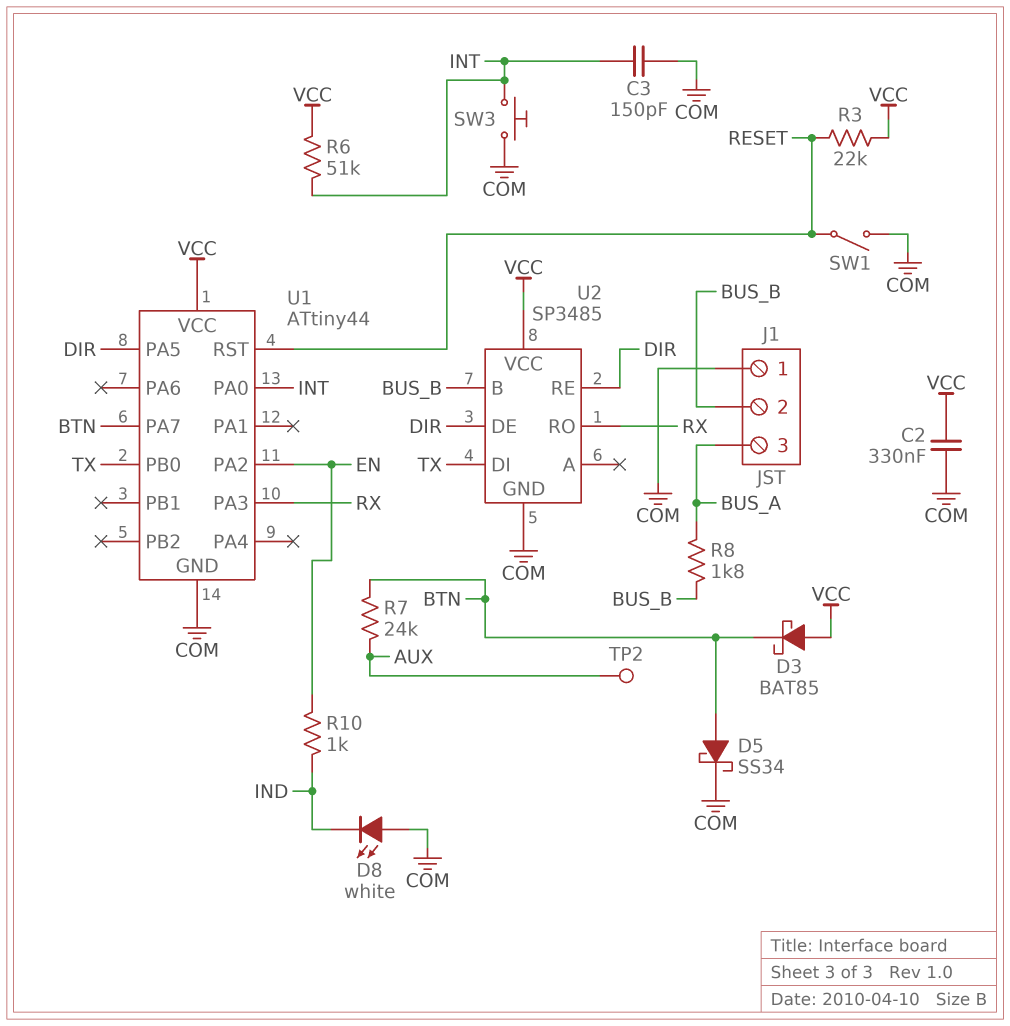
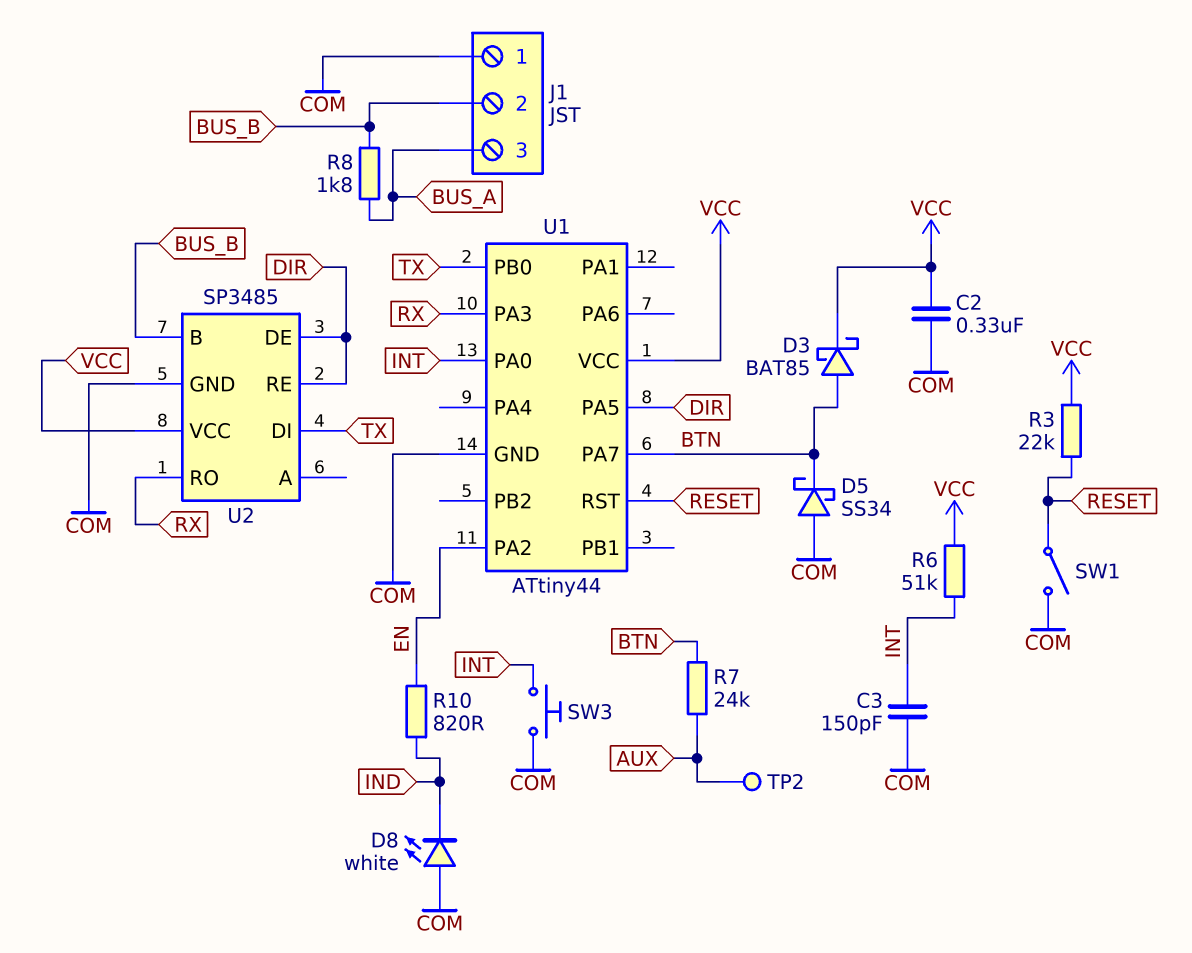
D3: schottky BAT85 (A VCC, K BTN) -> schottky BAT85 (A BTN, K VCC)
D5: schottky SS34 (A BTN, K COM) -> schottky SS34 (A COM, K BTN)
R10: 1k (EN, IND) -> 820 (EN, IND)

